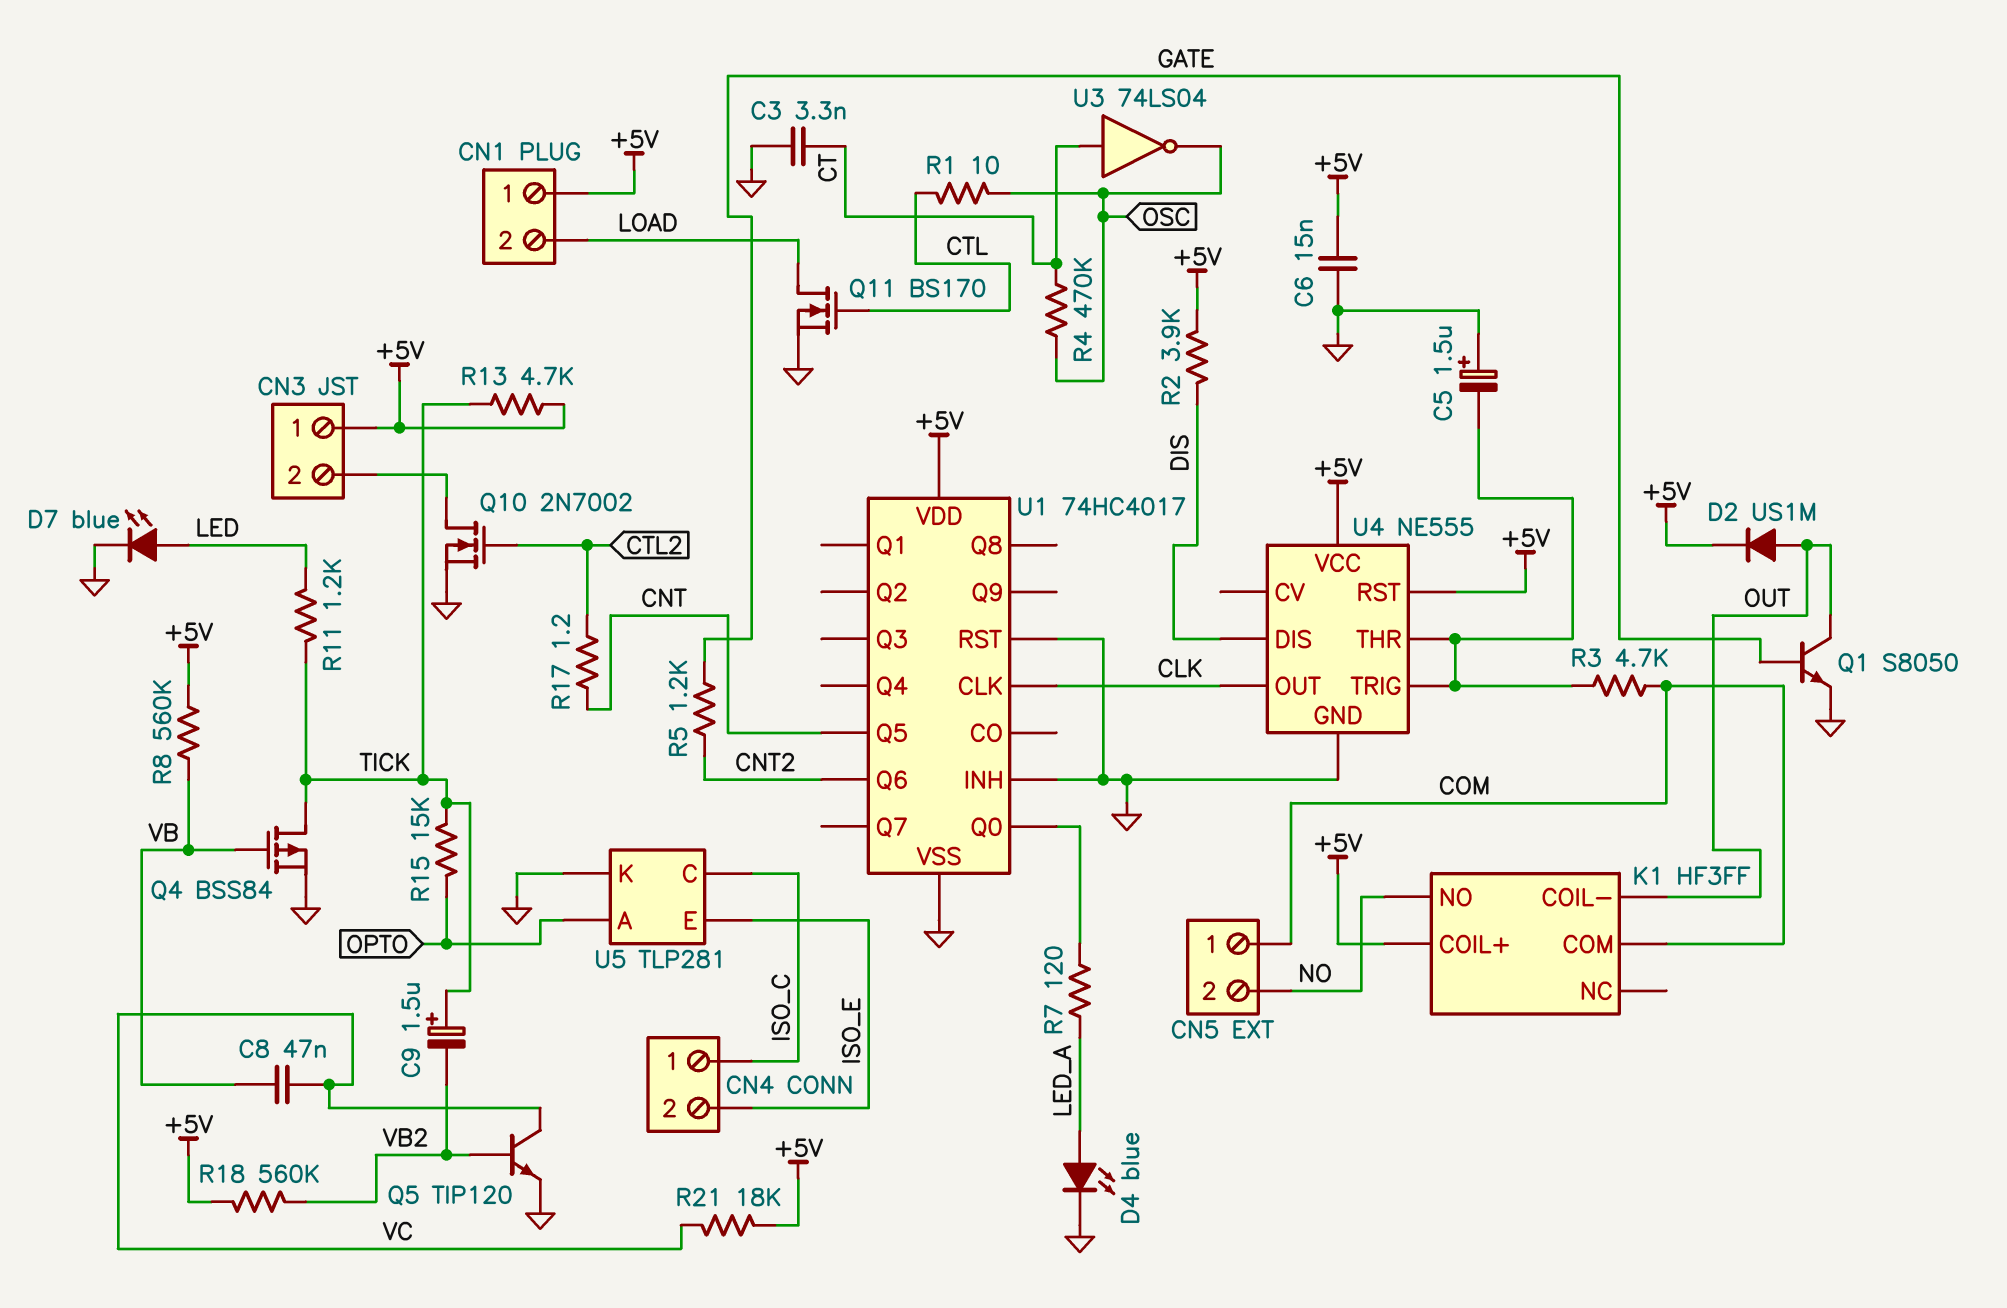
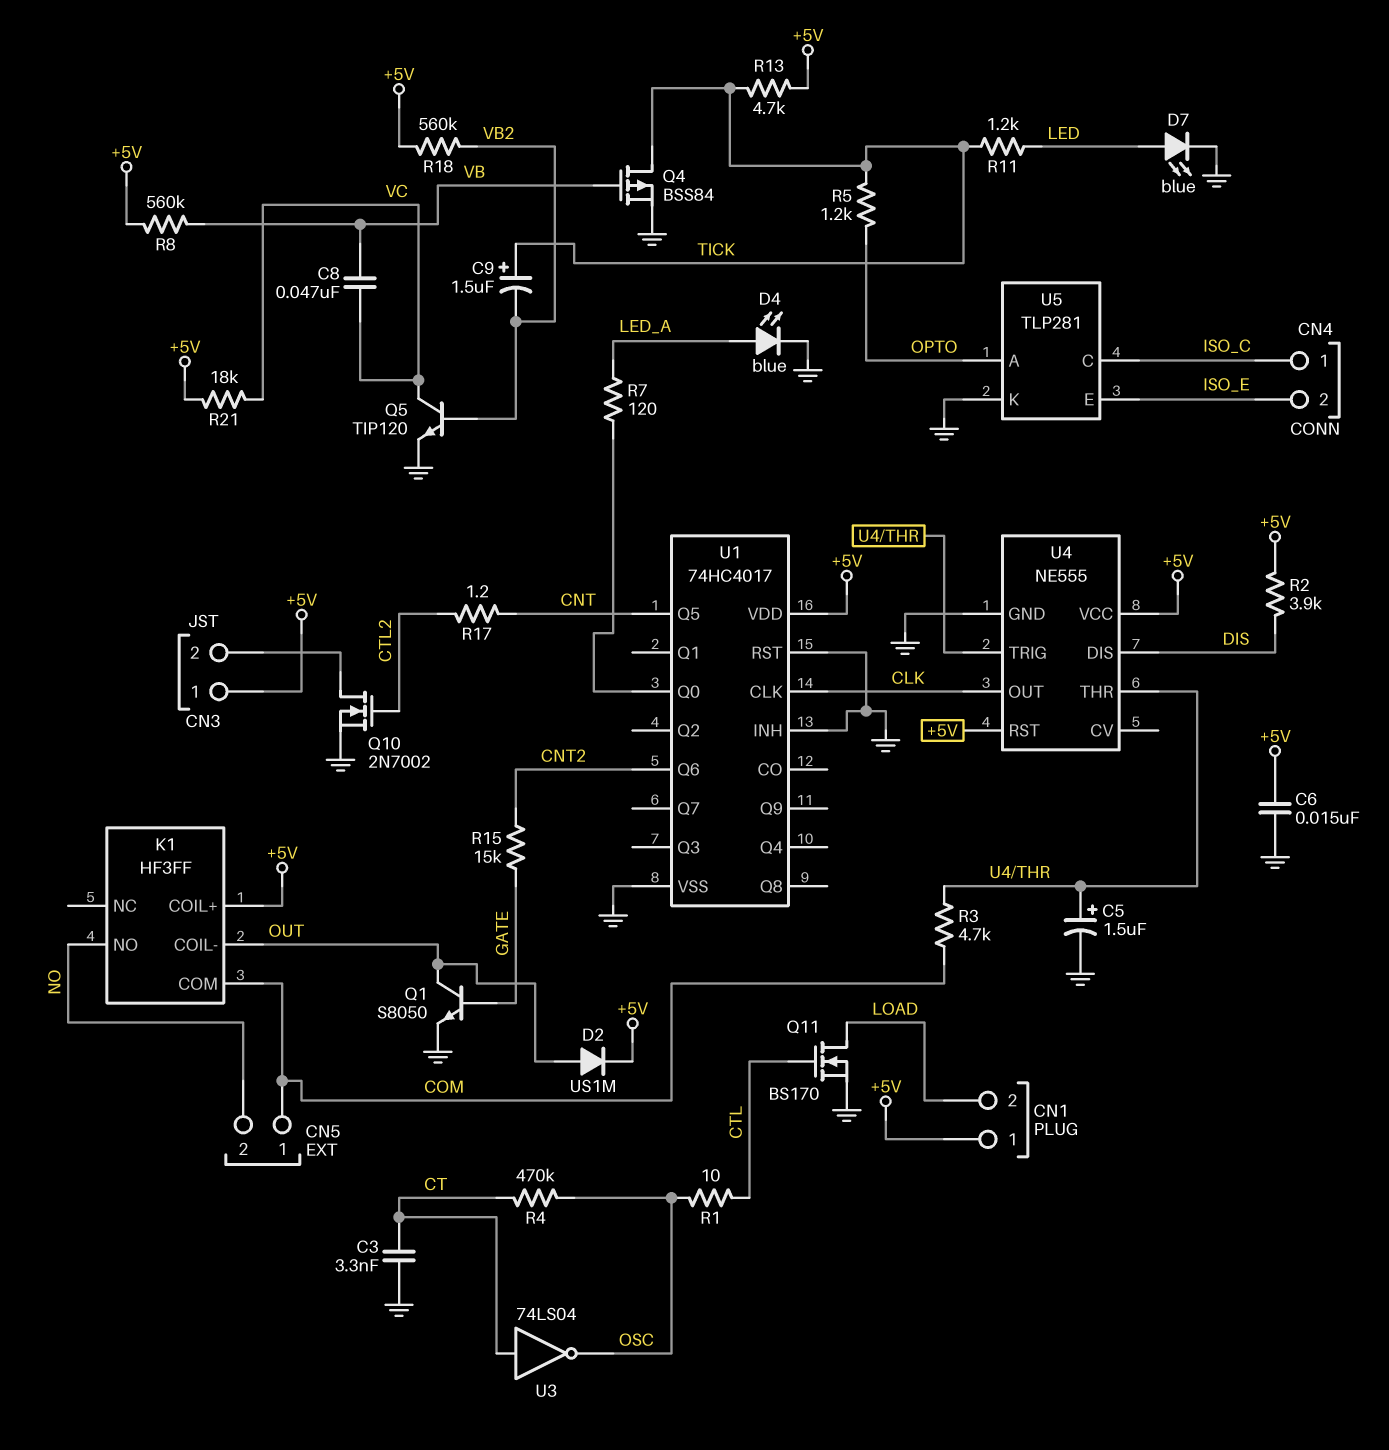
C5: 1.5uF (plus GND, minus U4/THR) -> 1.5uF (plus U4/THR, minus GND)
R5: 1.2k (CNT2, GATE) -> 1.2k (OPTO, TICK)
R15: 15k (OPTO, TICK) -> 15k (CNT2, GATE)

